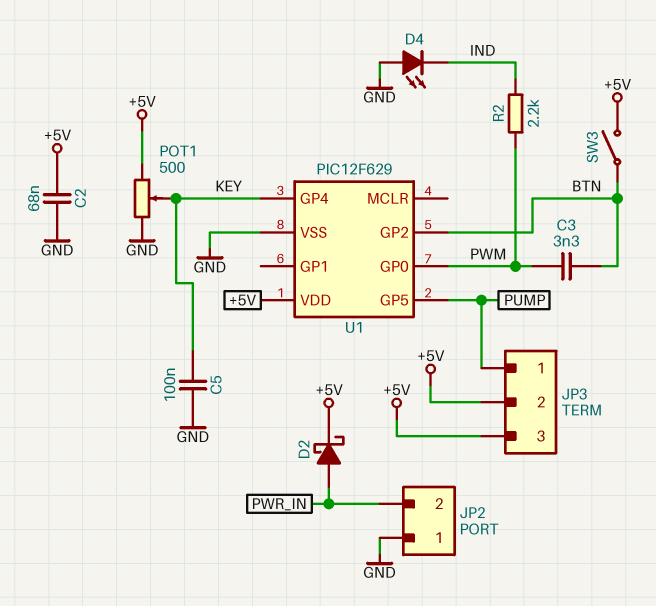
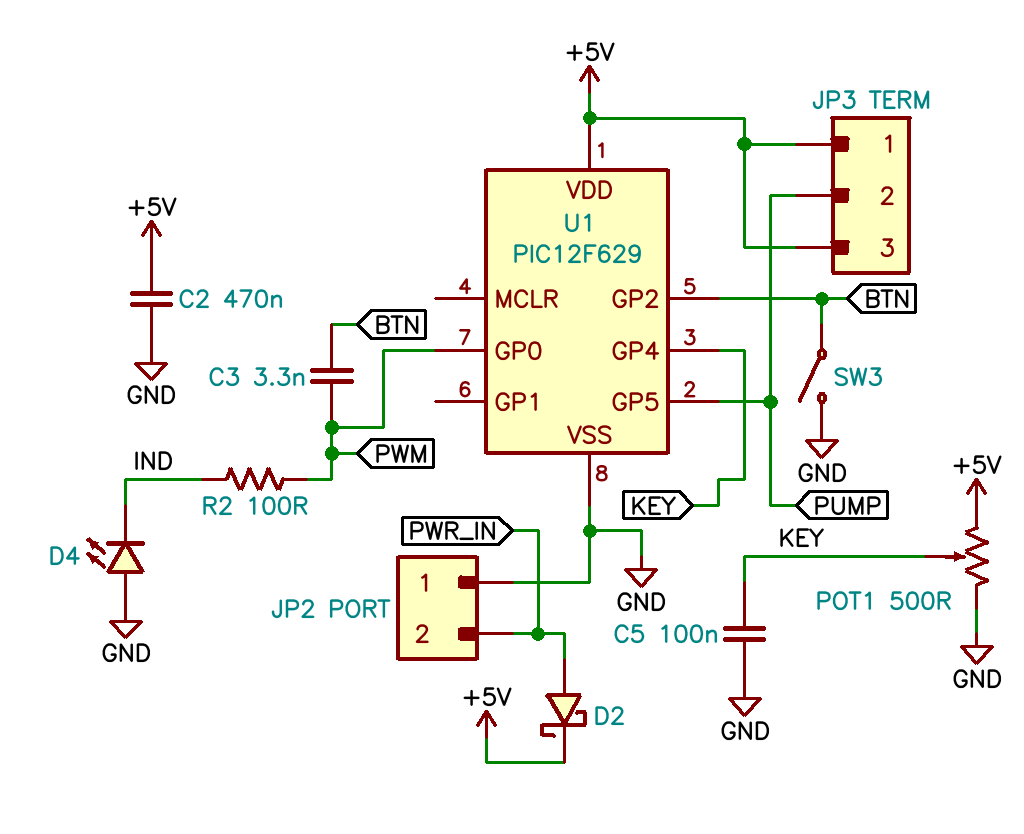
C2: 68nF (+5V, GND) -> 470nF (+5V, GND)
JP3 pin 1: PUMP -> +5V
JP3 pin 2: +5V -> PUMP
R2: 2.2k (IND, PWM) -> 100 (IND, PWM)
SW3: switch (+5V, BTN) -> switch (BTN, GND)

